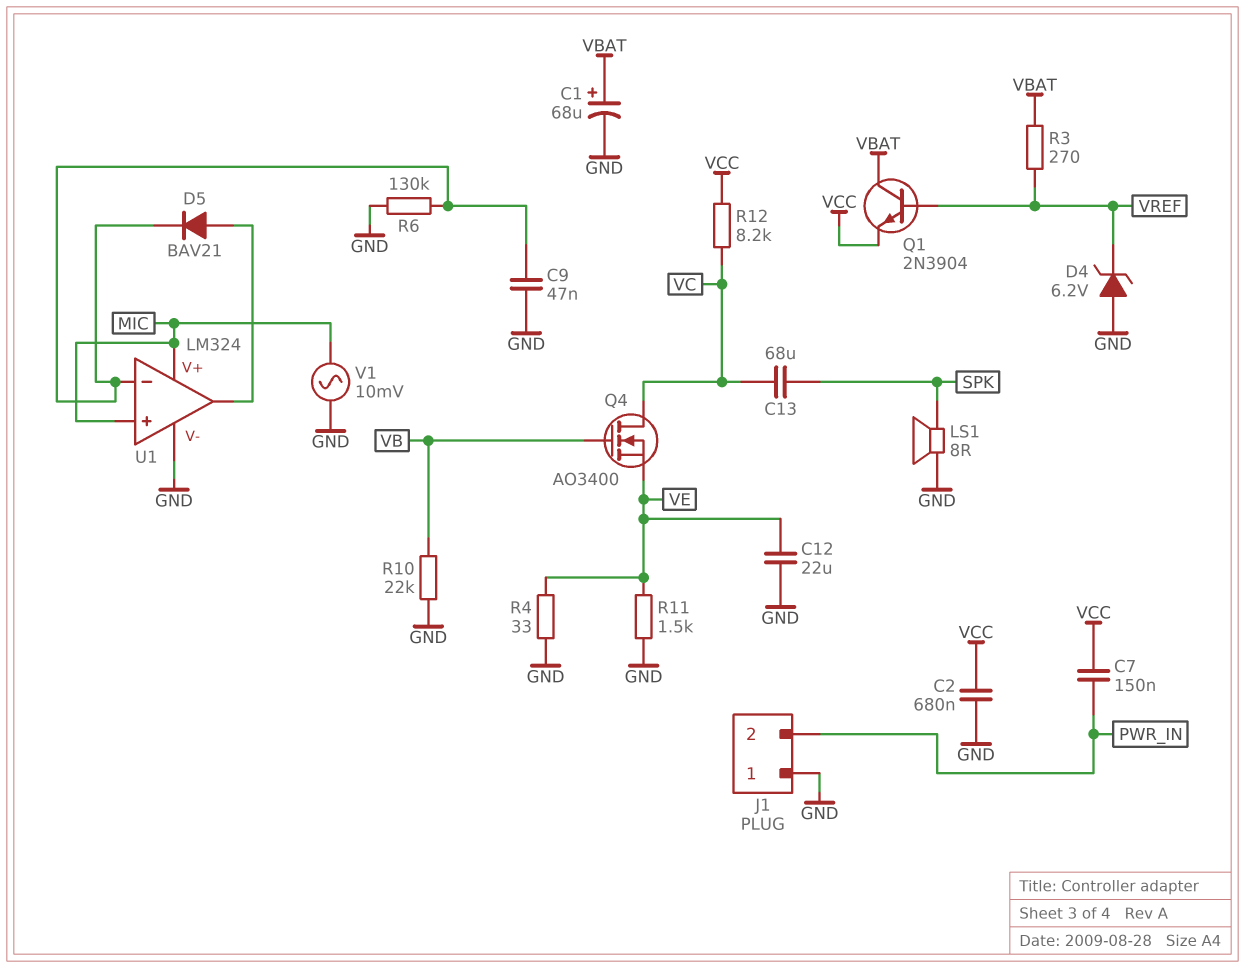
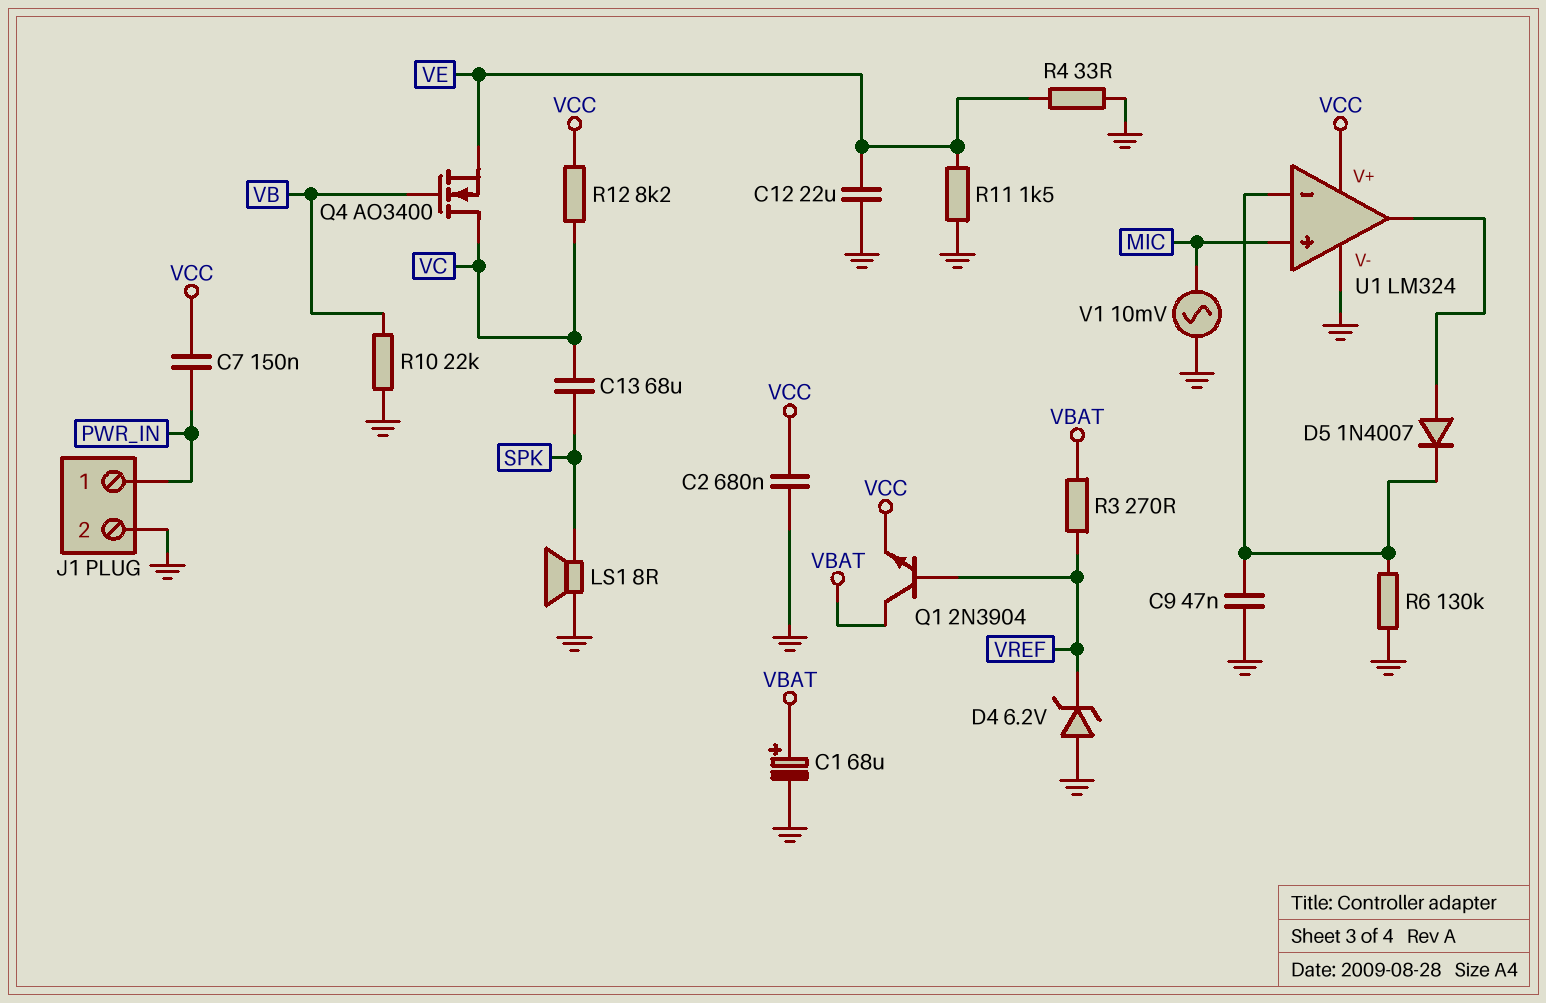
D5: diode BAV21 (A U1/out, K U1/in-) -> diode 1N4007 (A U1/out, K U1/in-)
J1 pin 1: GND -> PWR_IN
J1 pin 2: PWR_IN -> GND
U1 pin V+: MIC -> VCC

